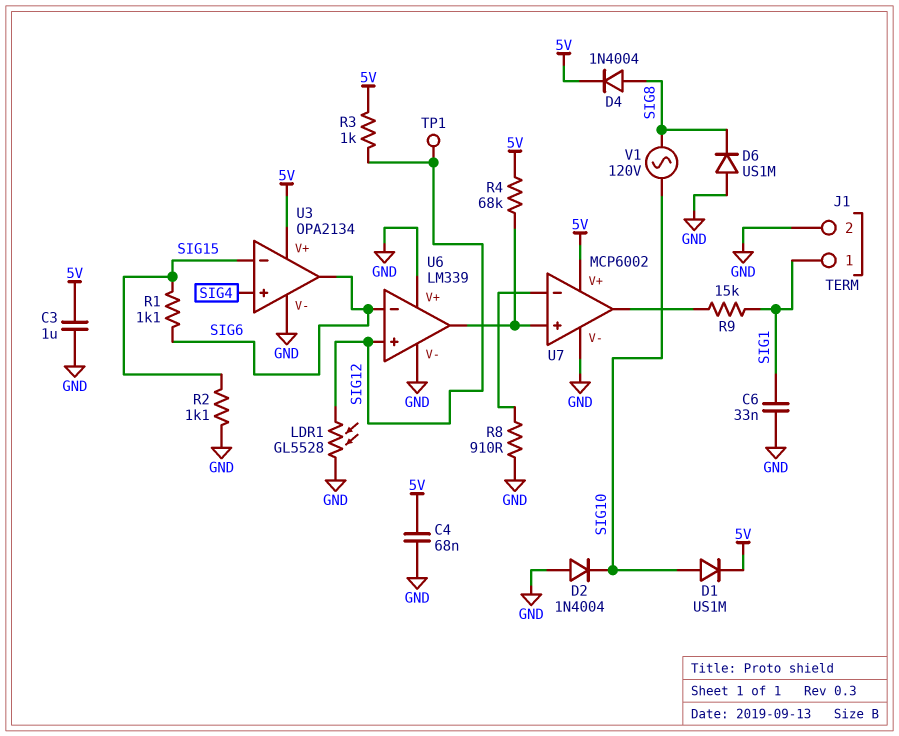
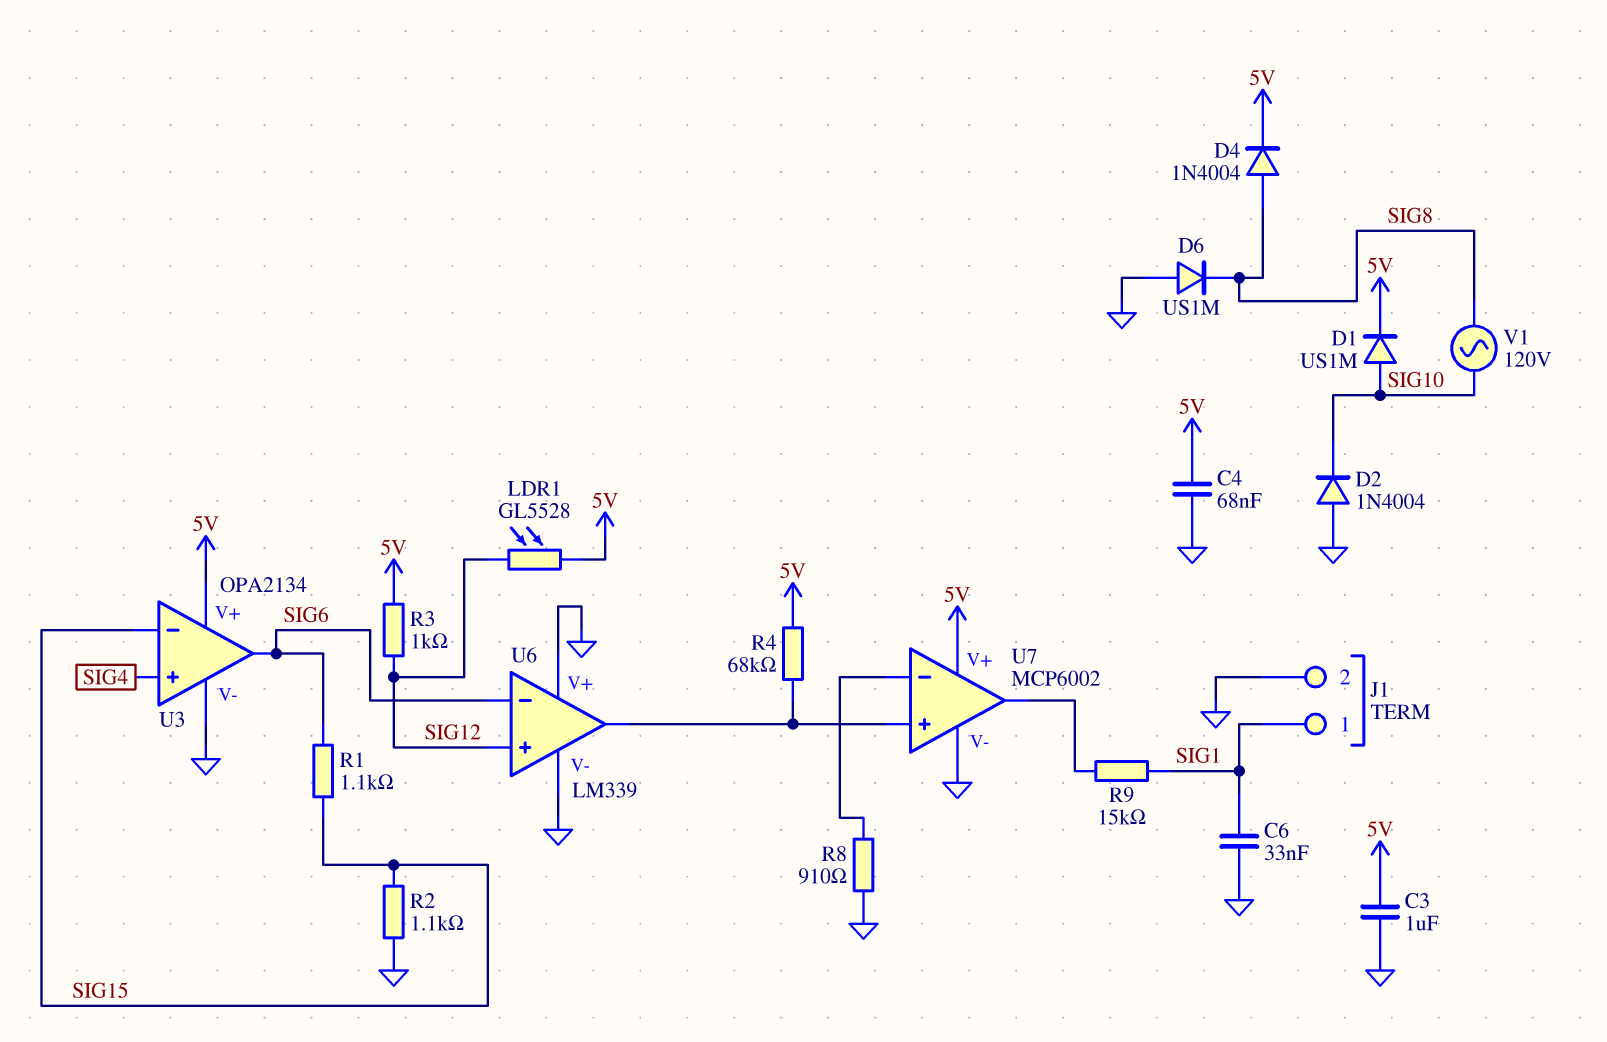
LDR1: GL5528 (GND, SIG12) -> GL5528 (5V, SIG12)
TP1: test point (SIG12) -> none

